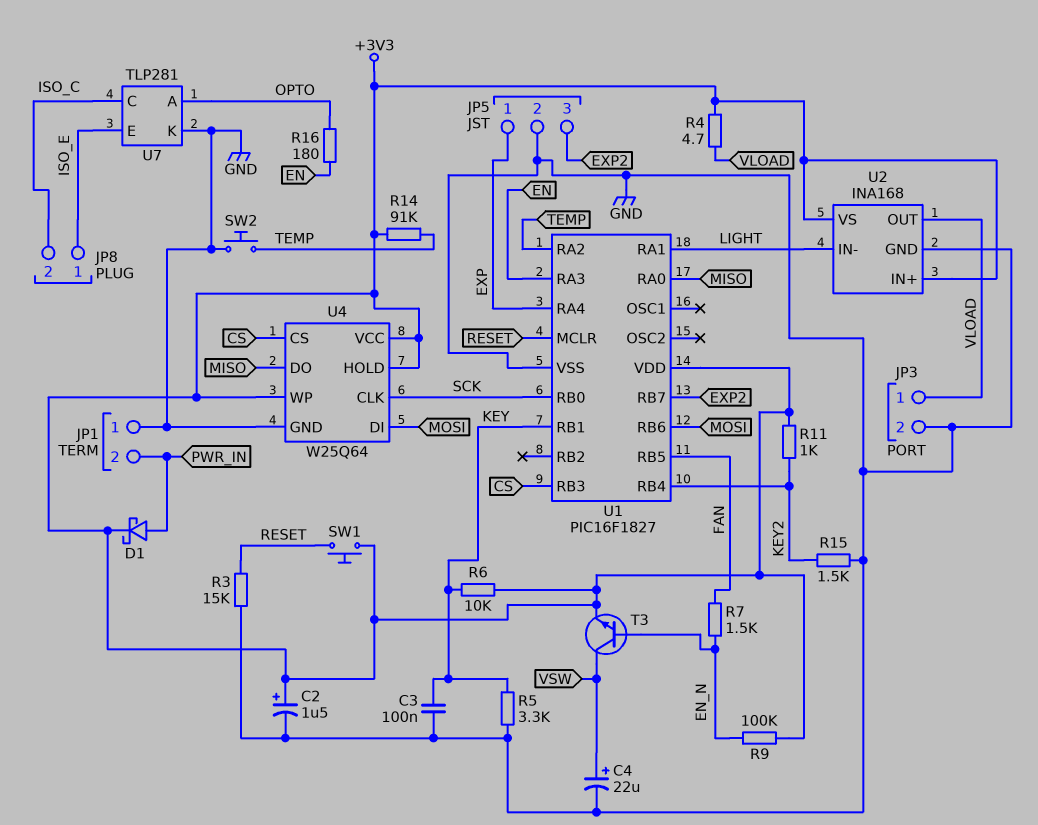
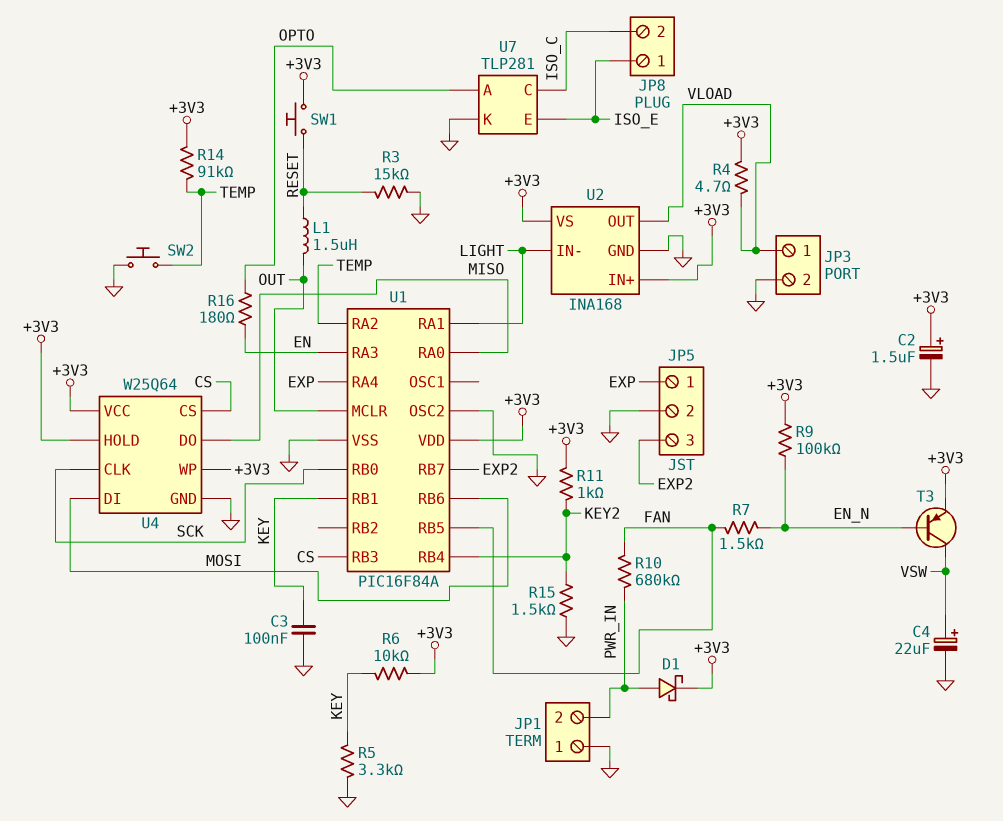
L1: none -> 1.5uH (OUT, RESET)
R10: none -> 680k (FAN, PWR_IN)
T3: NPN (B EN_N, C VSW, E +3V3) -> PNP (B EN_N, C VSW, E +3V3)
U1: PIC16F1827 -> PIC16F84A
U1 pin MCLR: RESET -> OUT
U1 pin OSC2: none -> GND

